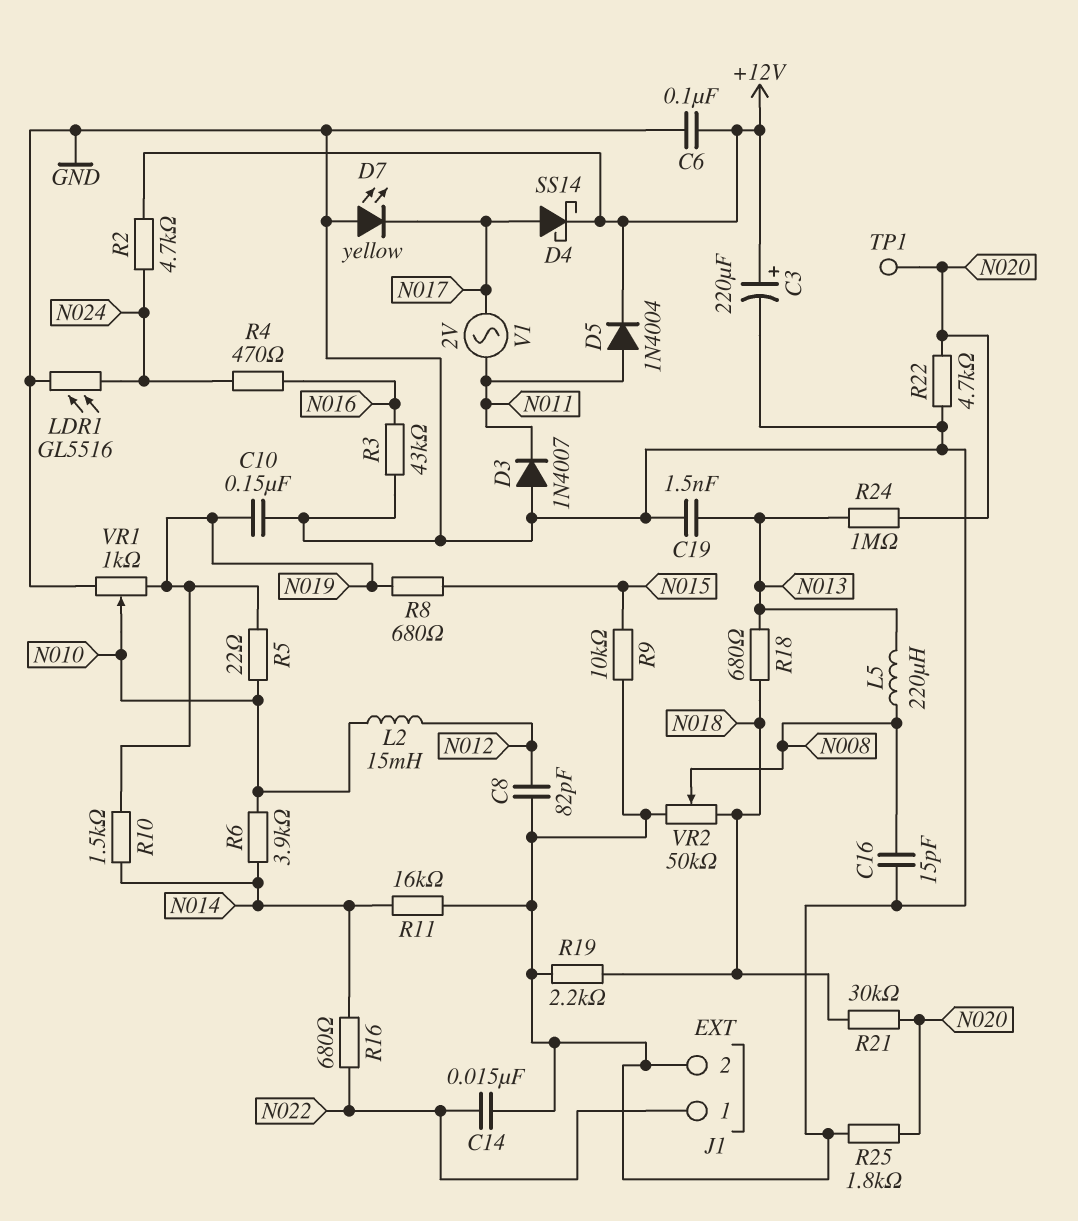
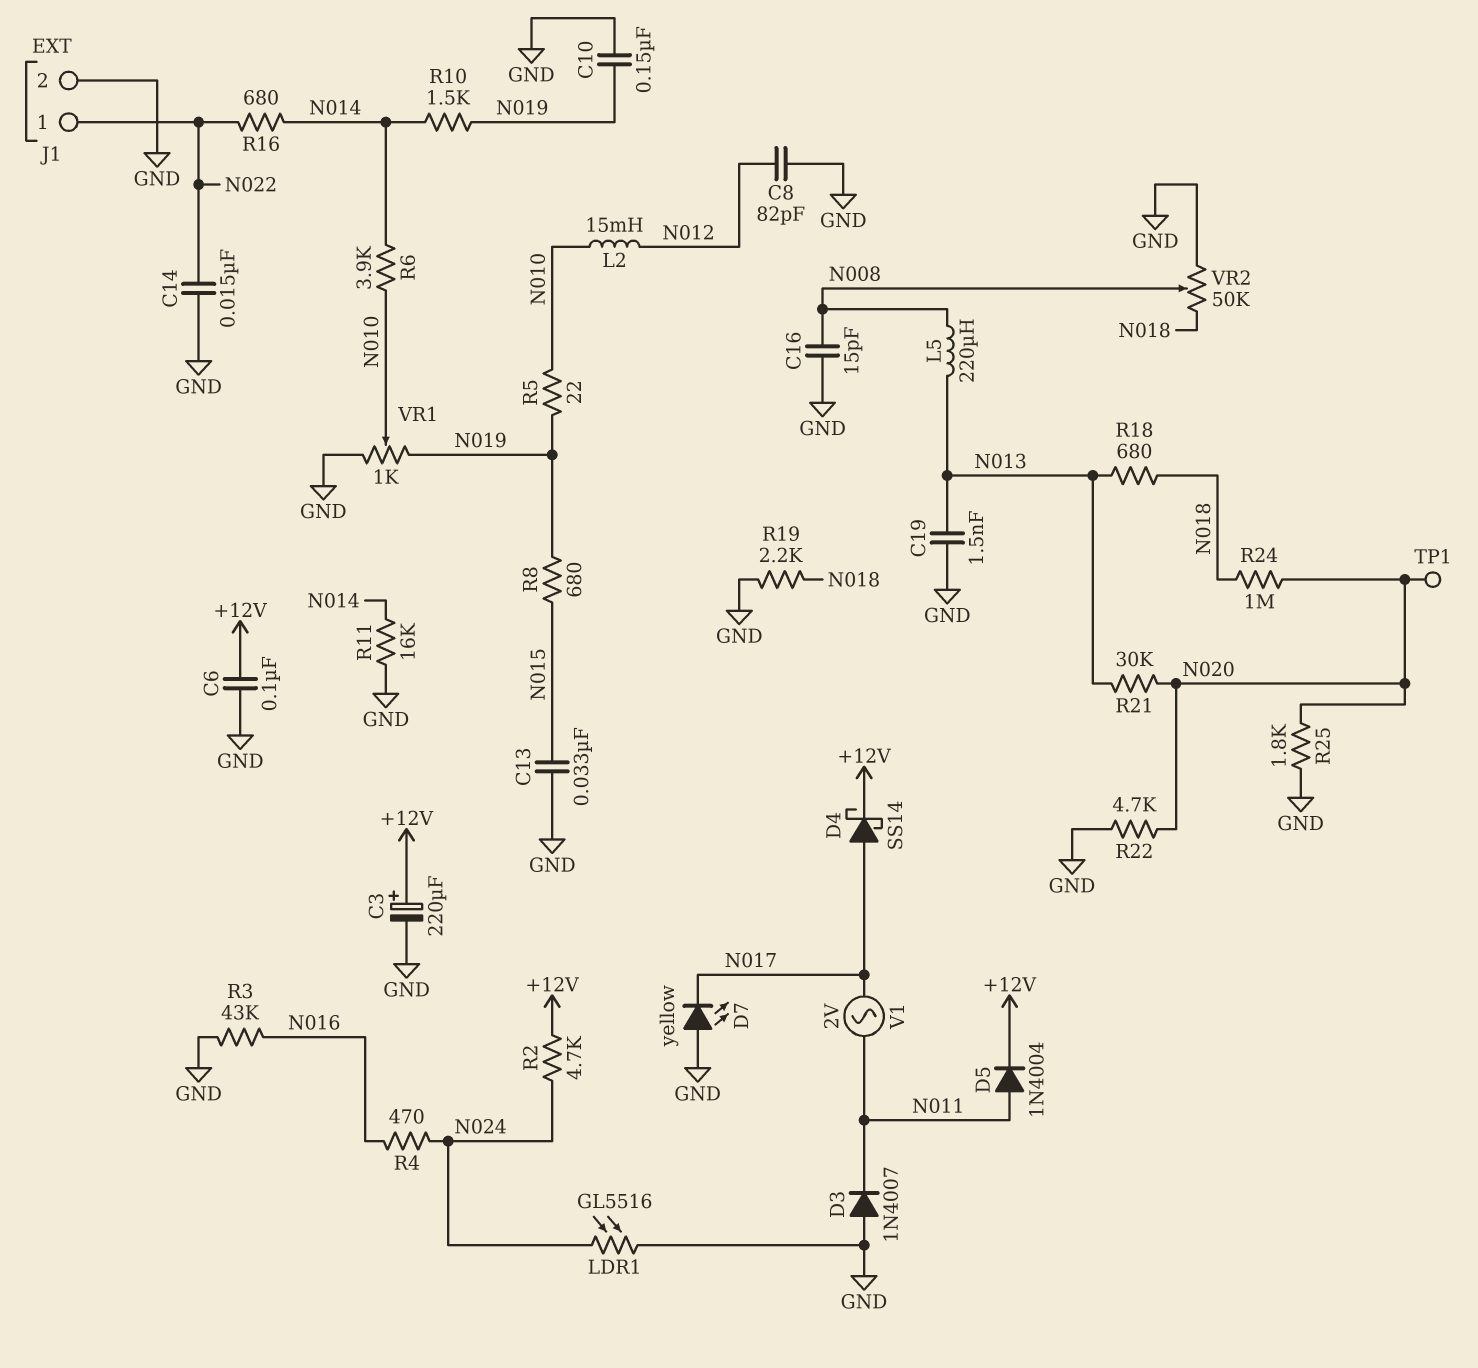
C13: none -> 33nF (GND, N015)
R9: 10k (GND, N015) -> none
R21: 30k (N018, N020) -> 30k (N013, N020)
R24: 1M (N013, N020) -> 1M (N018, N020)

